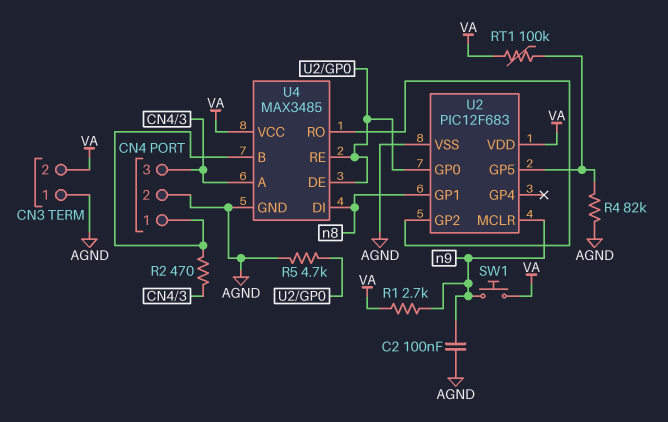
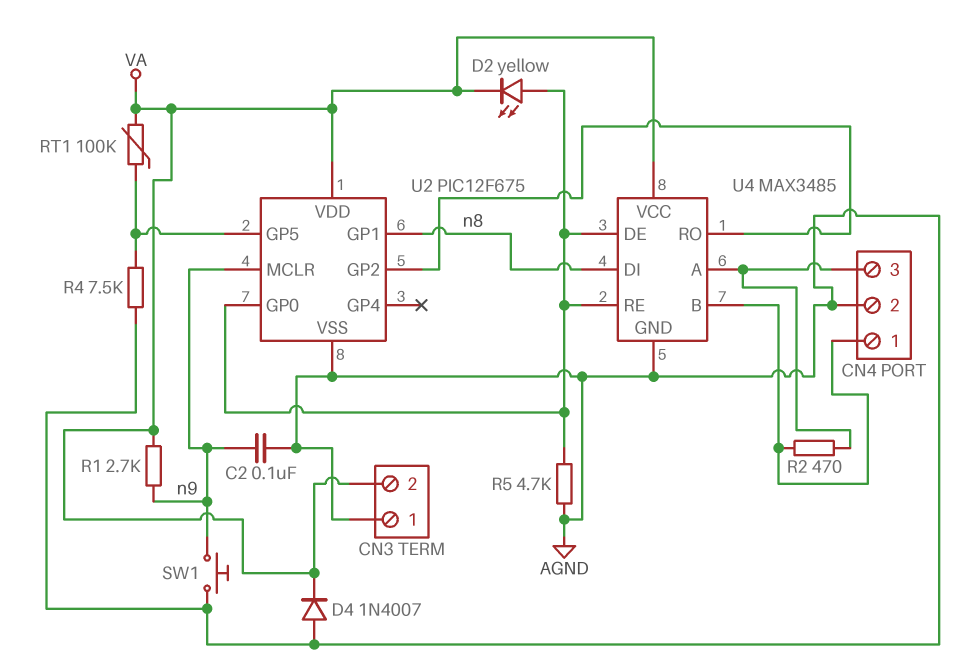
D2: none -> LED yellow (A U2/GP0, K VA)
D4: none -> diode 1N4007 (A AGND, K VA)
R4: 82k (AGND, U2/GP5) -> 7.5k (AGND, U2/GP5)
SW1: button (VA, n9) -> button (AGND, n9)
U2: PIC12F683 -> PIC12F675

